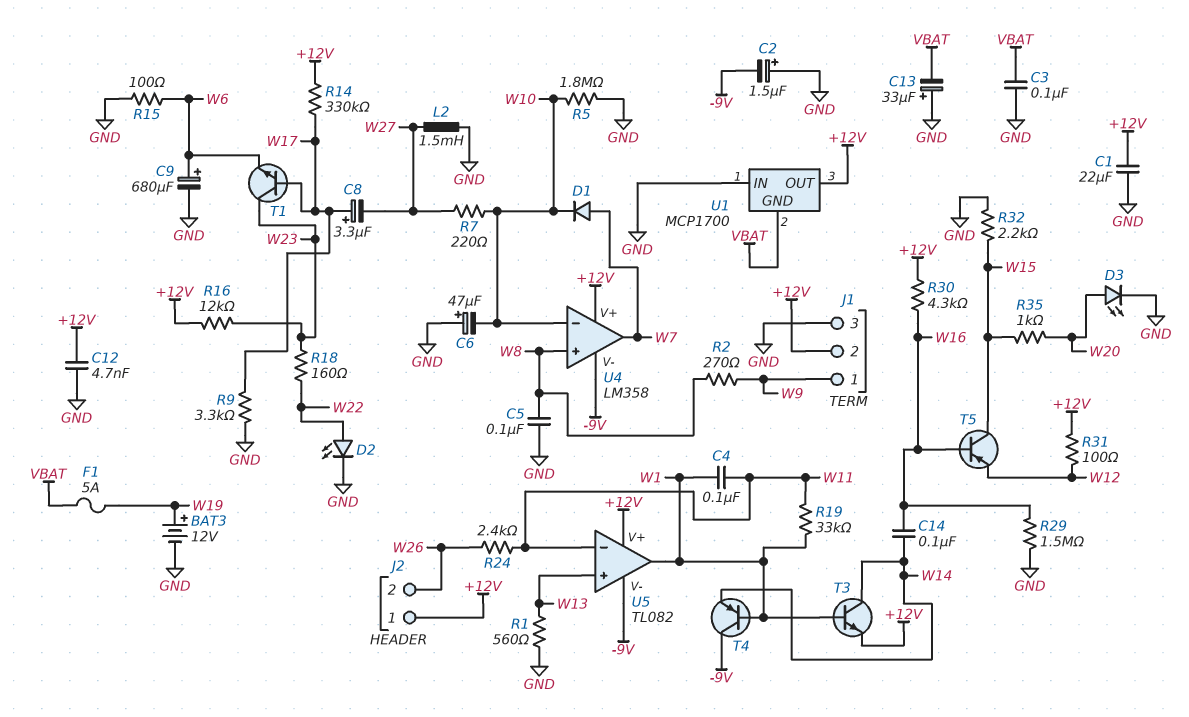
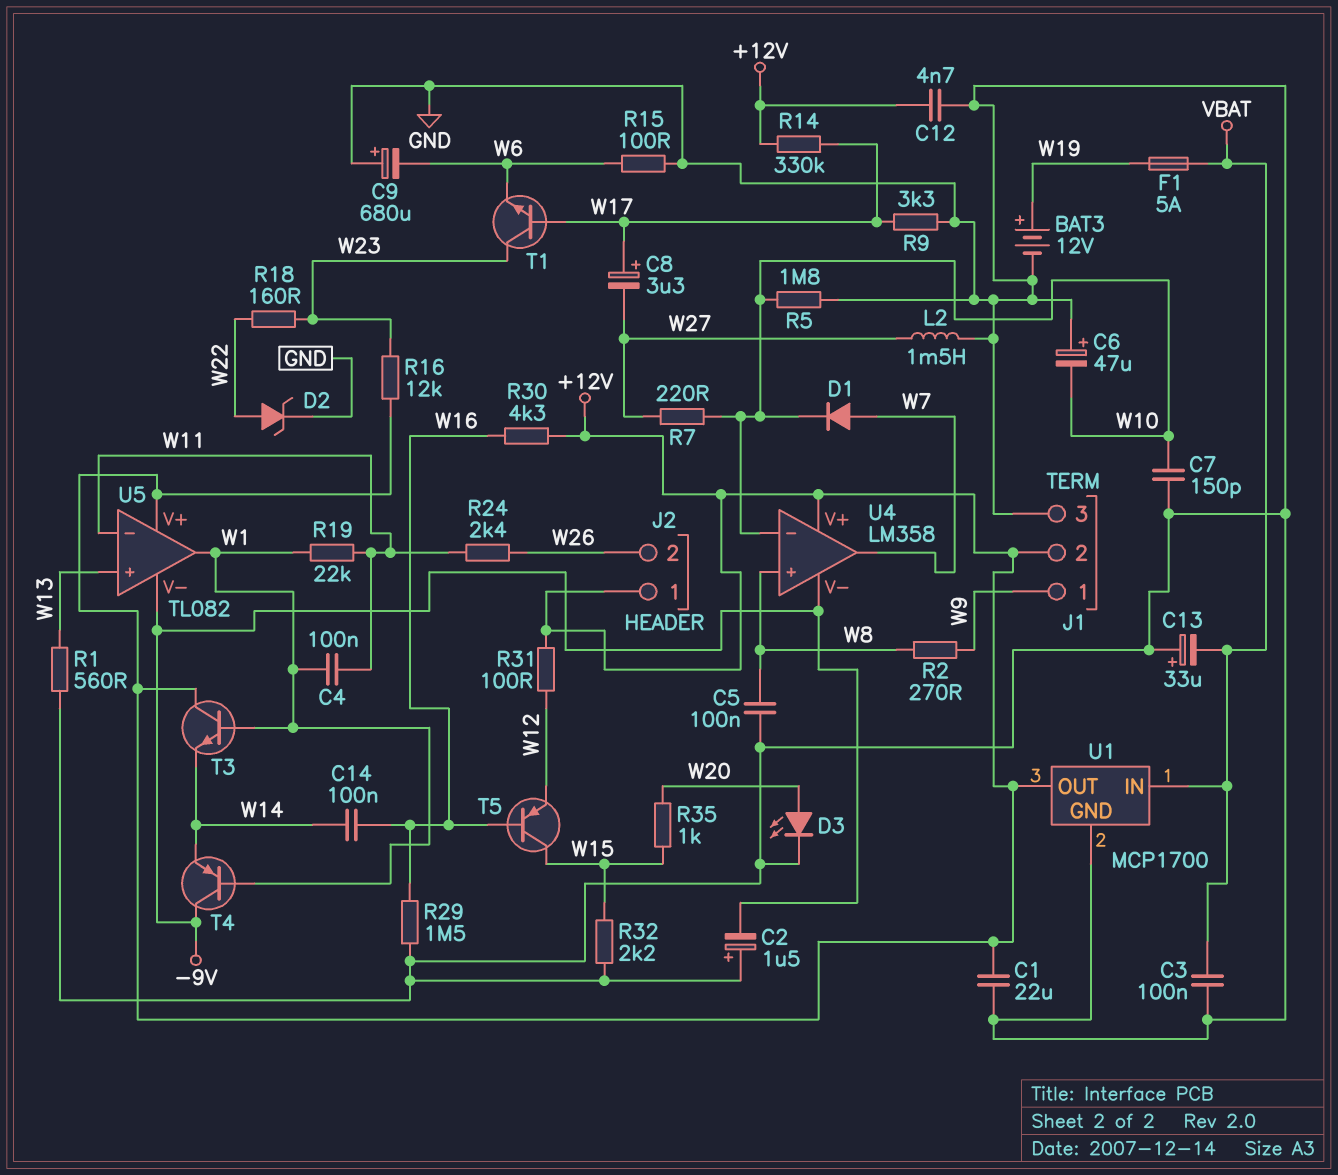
C7: none -> 150pF (GND, W10)
C9: 680uF (plus W6, minus GND) -> 680uF (plus GND, minus W6)
D2: LED (A W22, K GND) -> zener (A W22, K GND)
R19: 33k (W1, W11) -> 22k (W1, W11)
T3: NPN (B W1, C W14, E +12V) -> NPN (B W1, C +12V, E W14)
U1 pin GND: VBAT -> GND
U1 pin IN: GND -> VBAT

